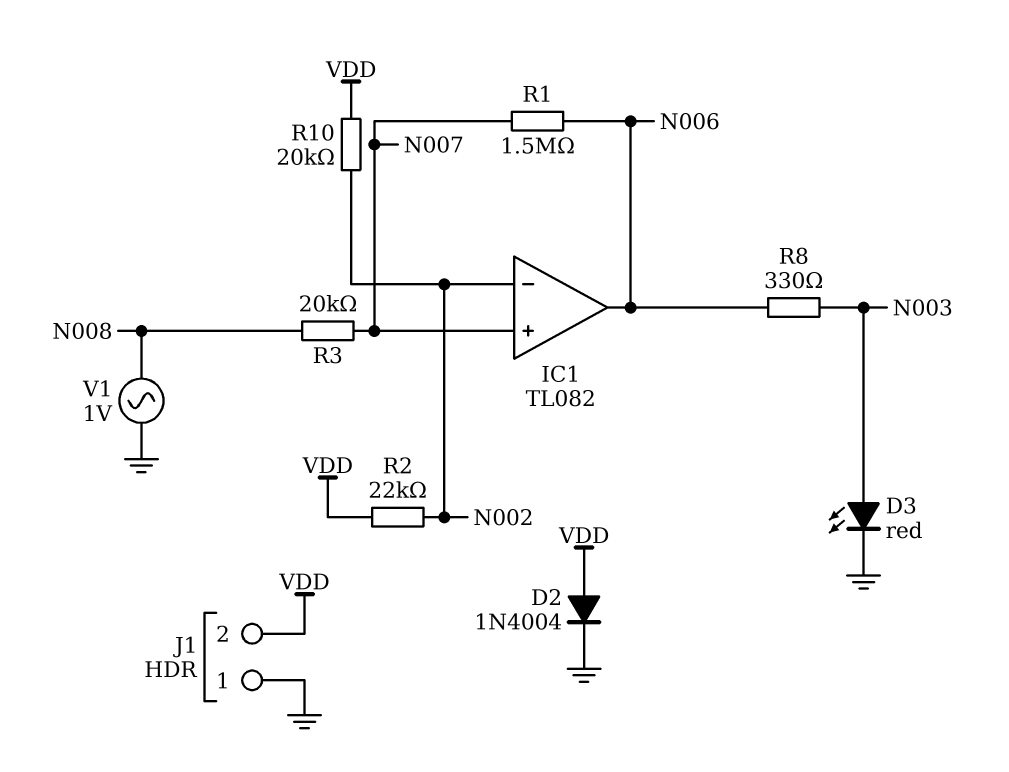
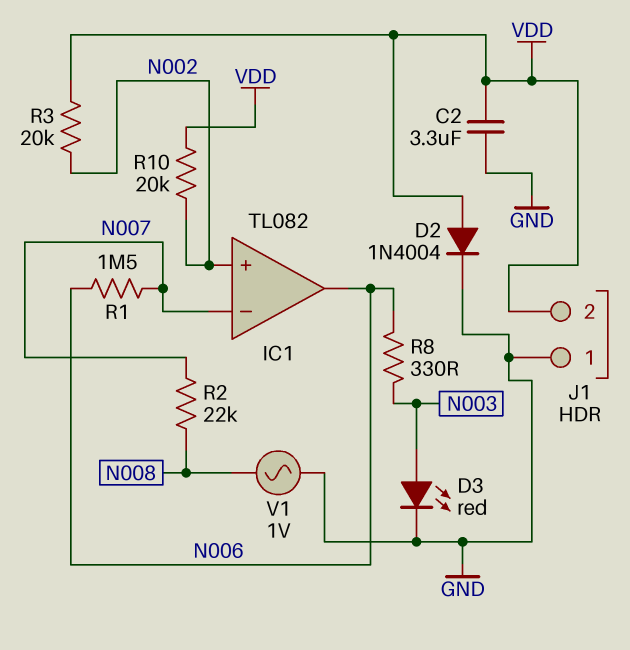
C2: none -> 3.3uF (GND, VDD)
IC1 pin in+: N007 -> N002
IC1 pin in-: N002 -> N007
R2: 22k (N002, VDD) -> 22k (N007, N008)
R3: 20k (N007, N008) -> 20k (N002, VDD)

